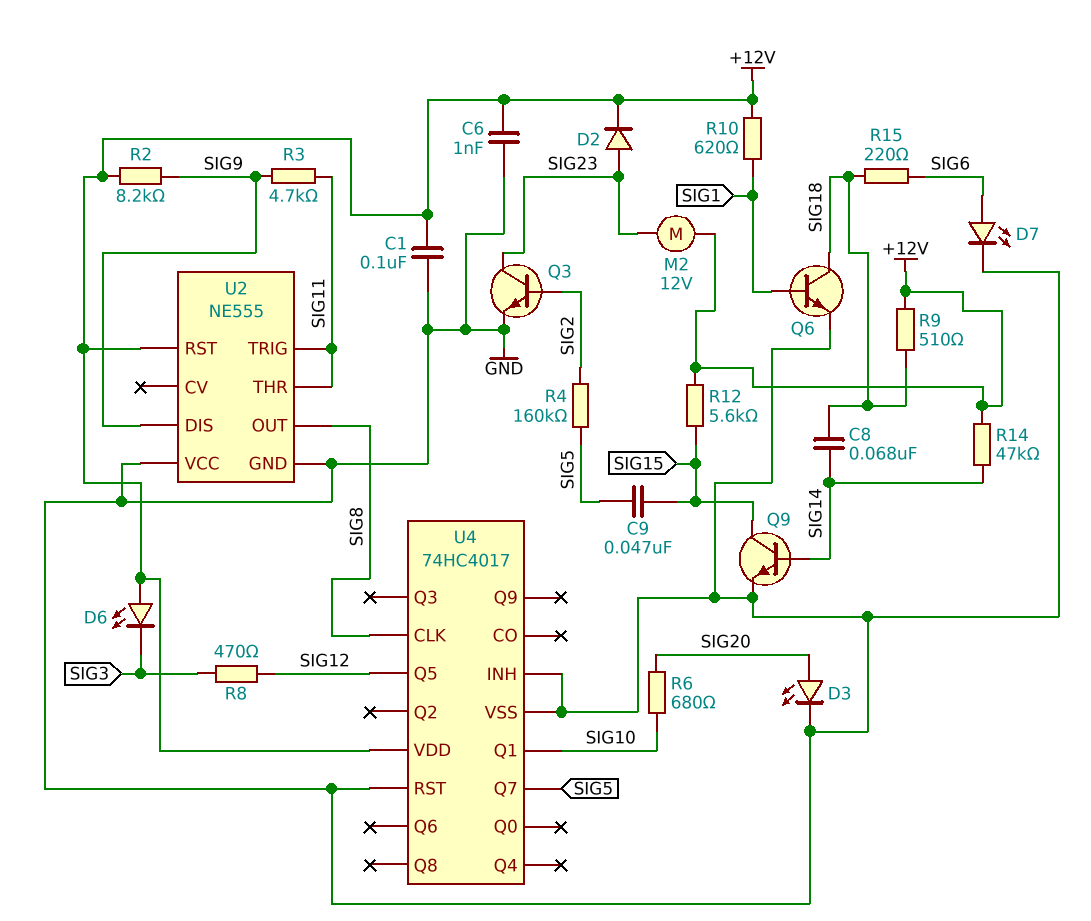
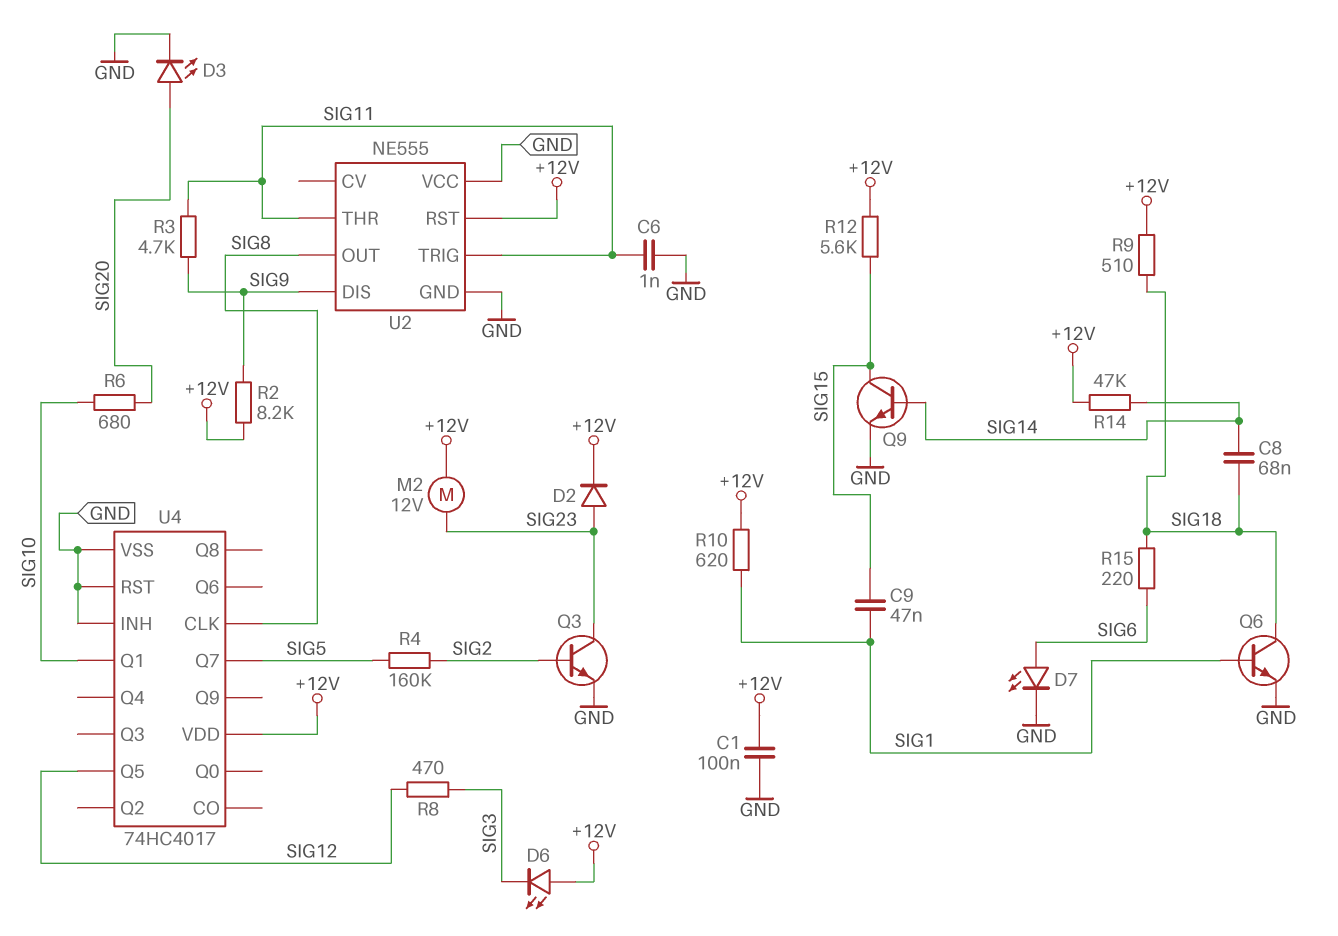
C6: 1nF (+12V, GND) -> 1nF (GND, SIG11)
C9: 47nF (SIG5, SIG15) -> 47nF (SIG1, SIG15)

